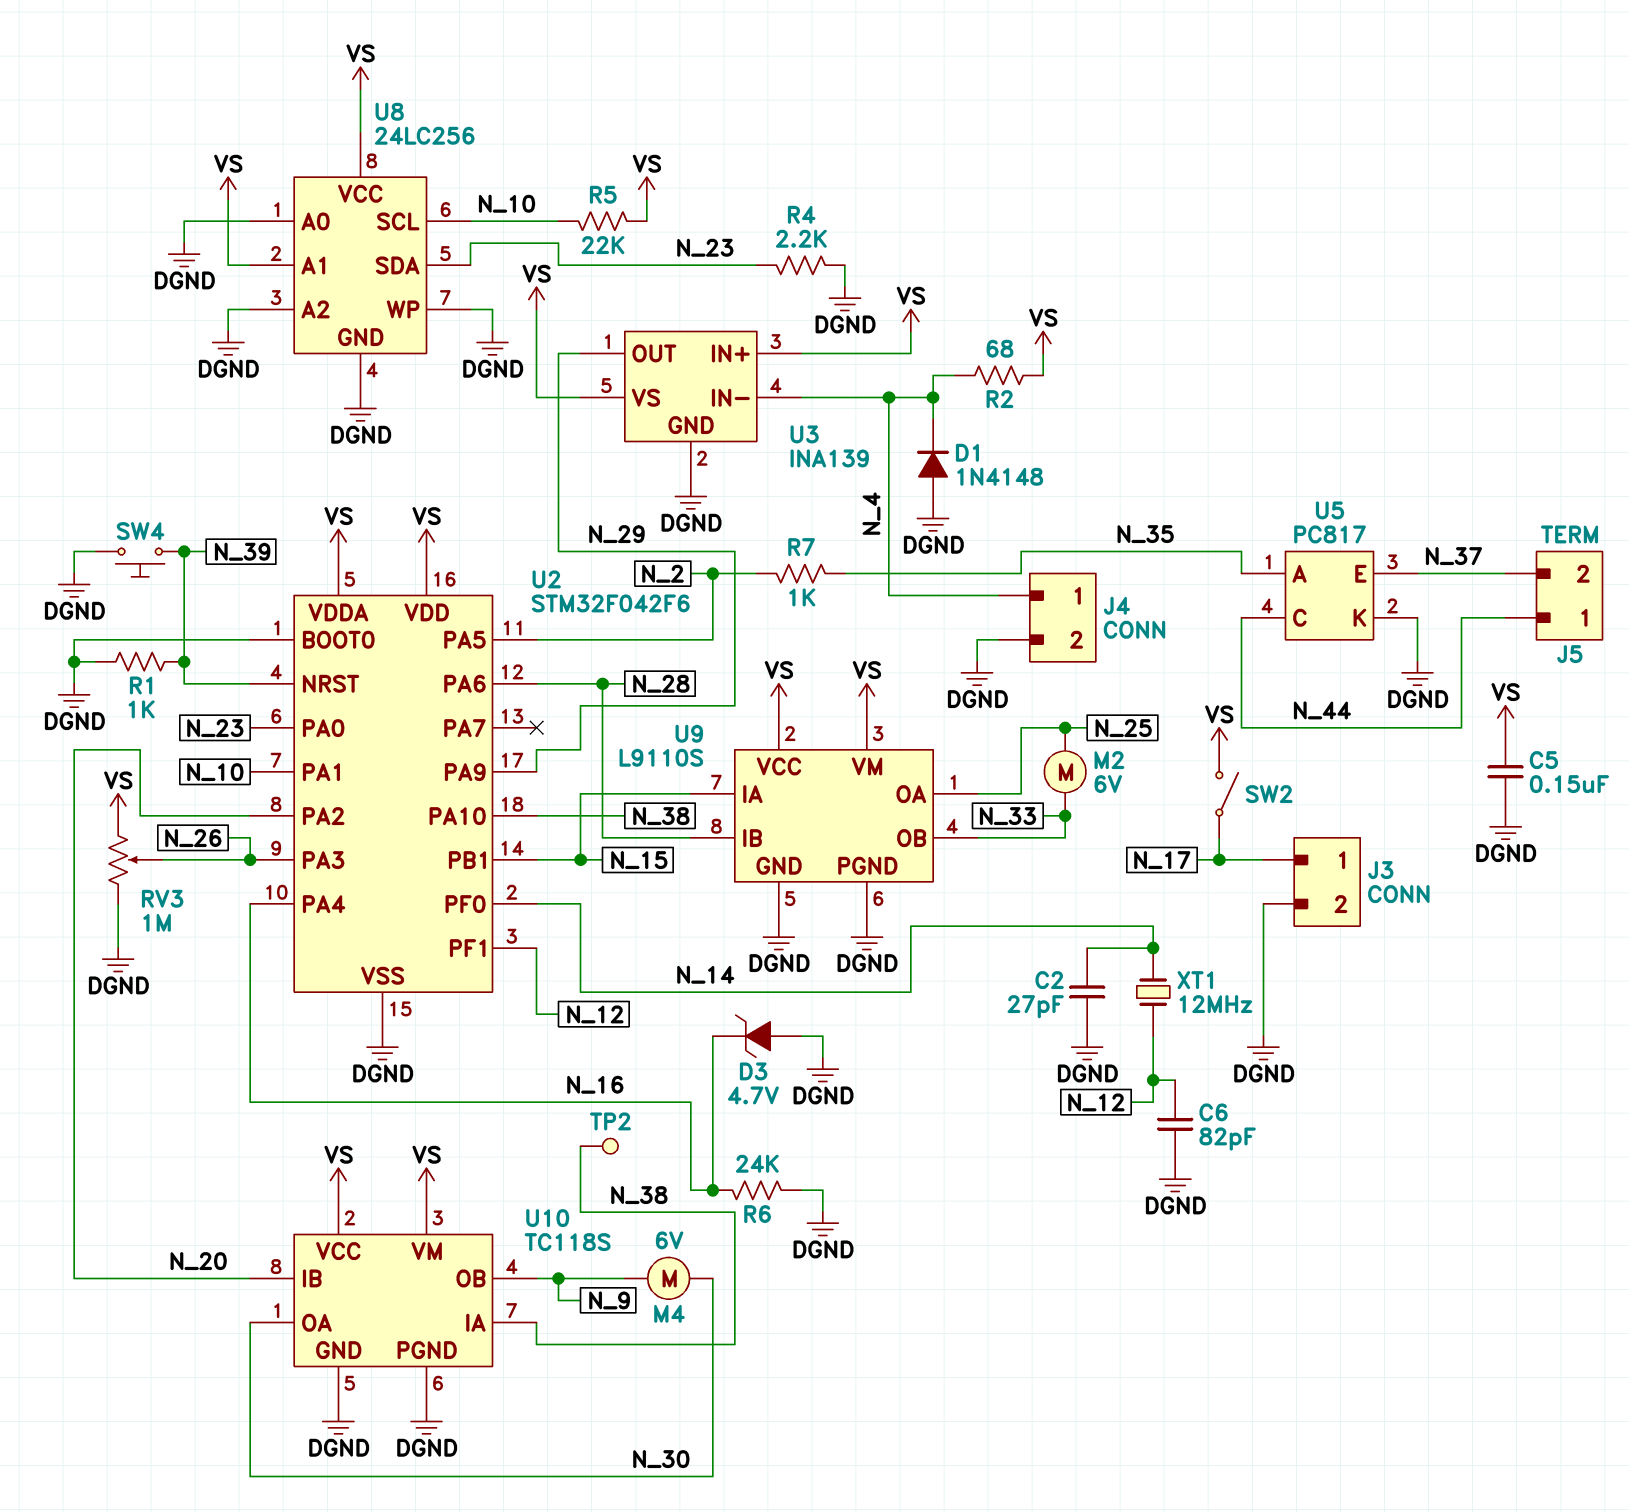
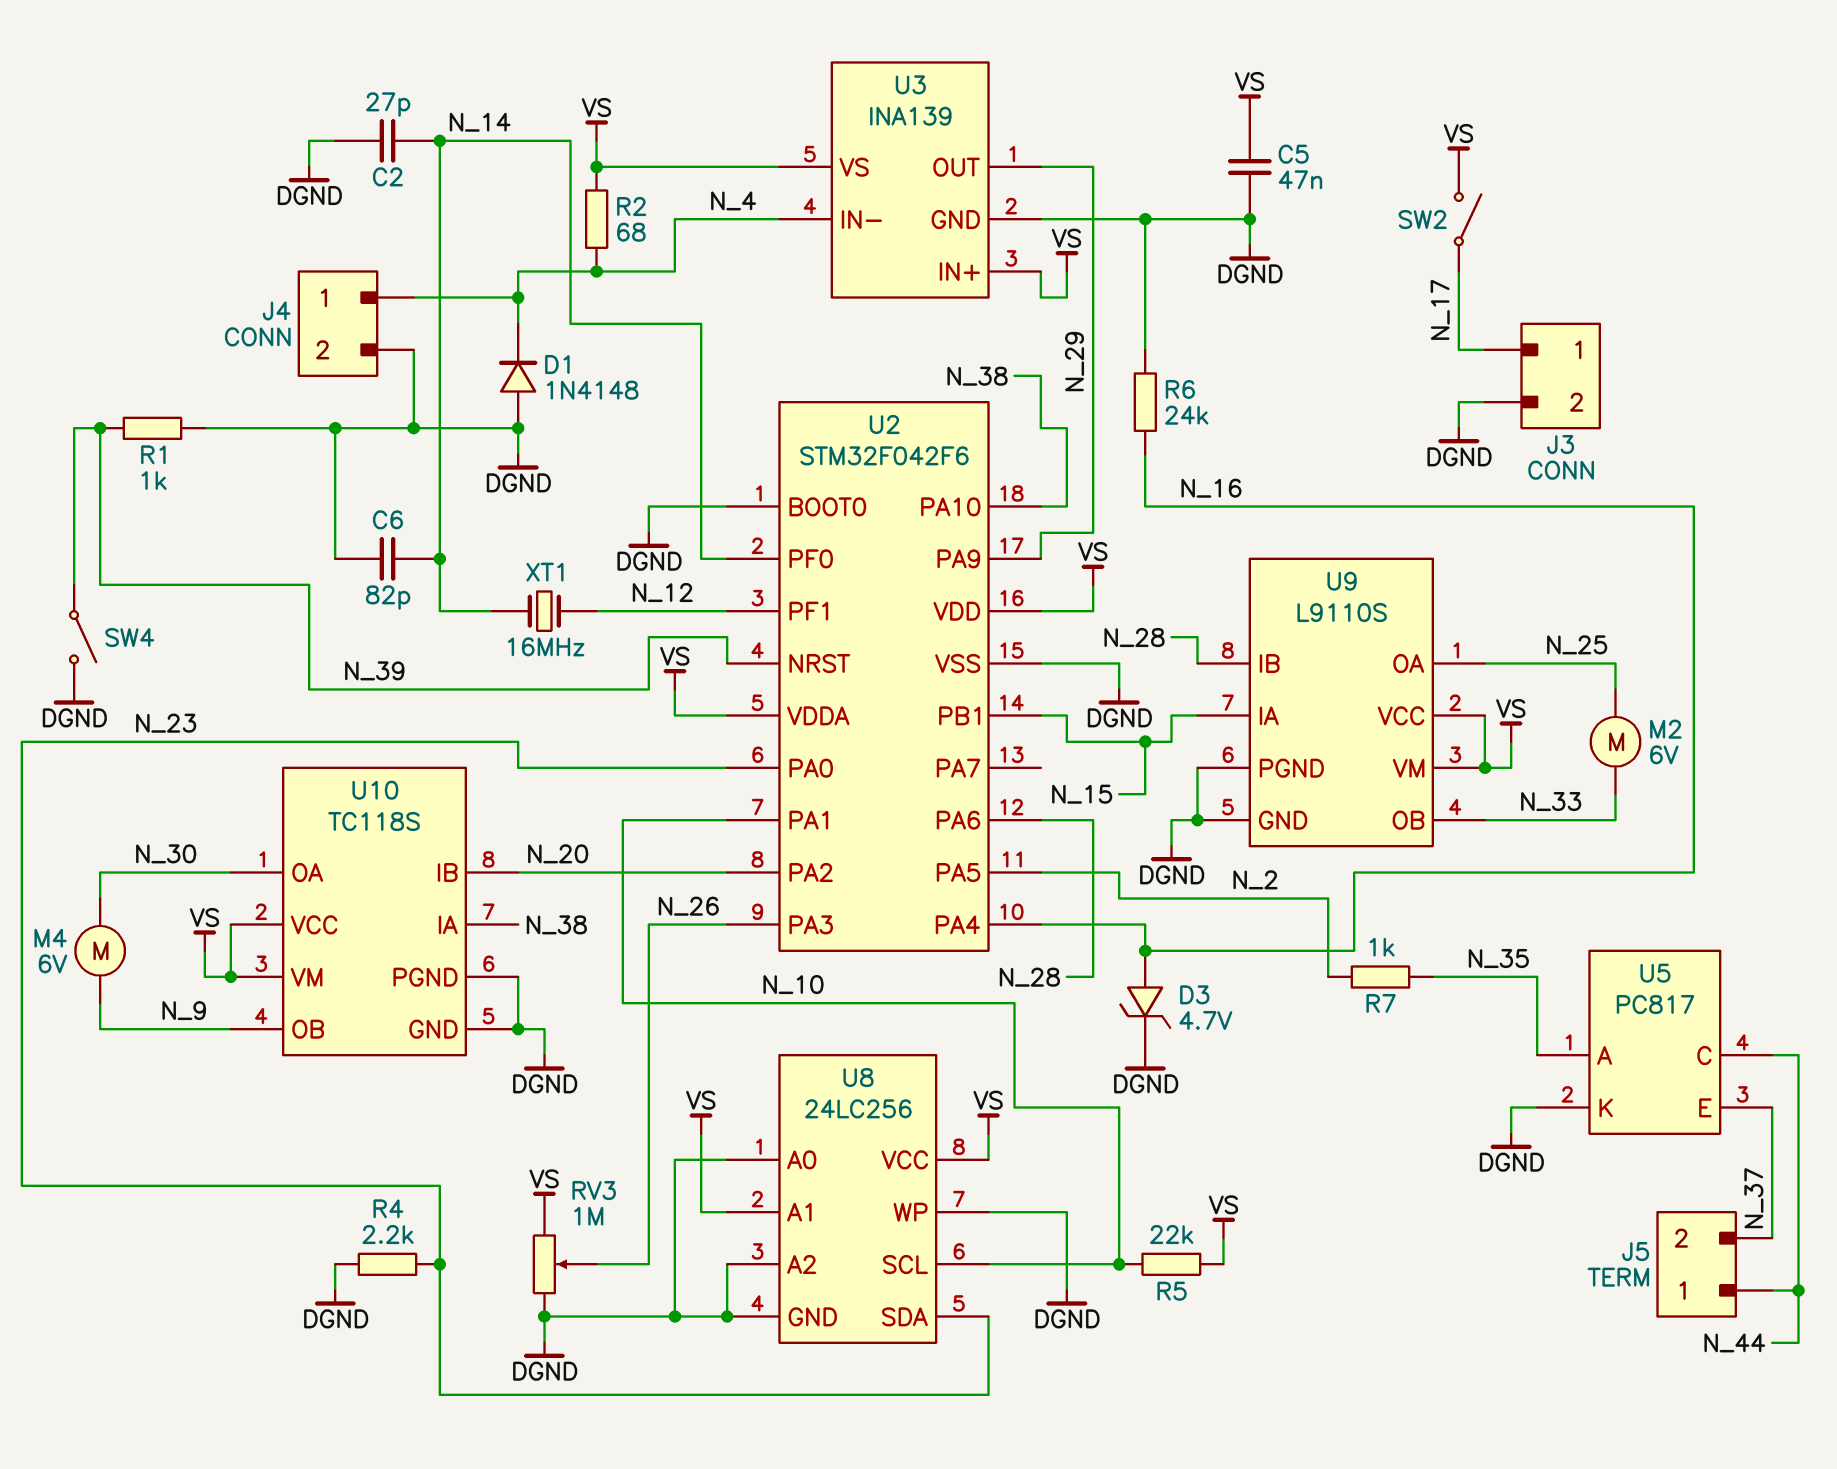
C5: 150nF (DGND, VS) -> 47nF (DGND, VS)
C6: 82pF (DGND, N_12) -> 82pF (DGND, N_14)
D3: zener 4.7V (A DGND, K N_16) -> zener 4.7V (A N_16, K DGND)
SW4: button (DGND, N_39) -> switch (DGND, N_39)
TP2: test point (N_38) -> none
XT1: 12MHz (N_12, N_14) -> 16MHz (N_12, N_14)

